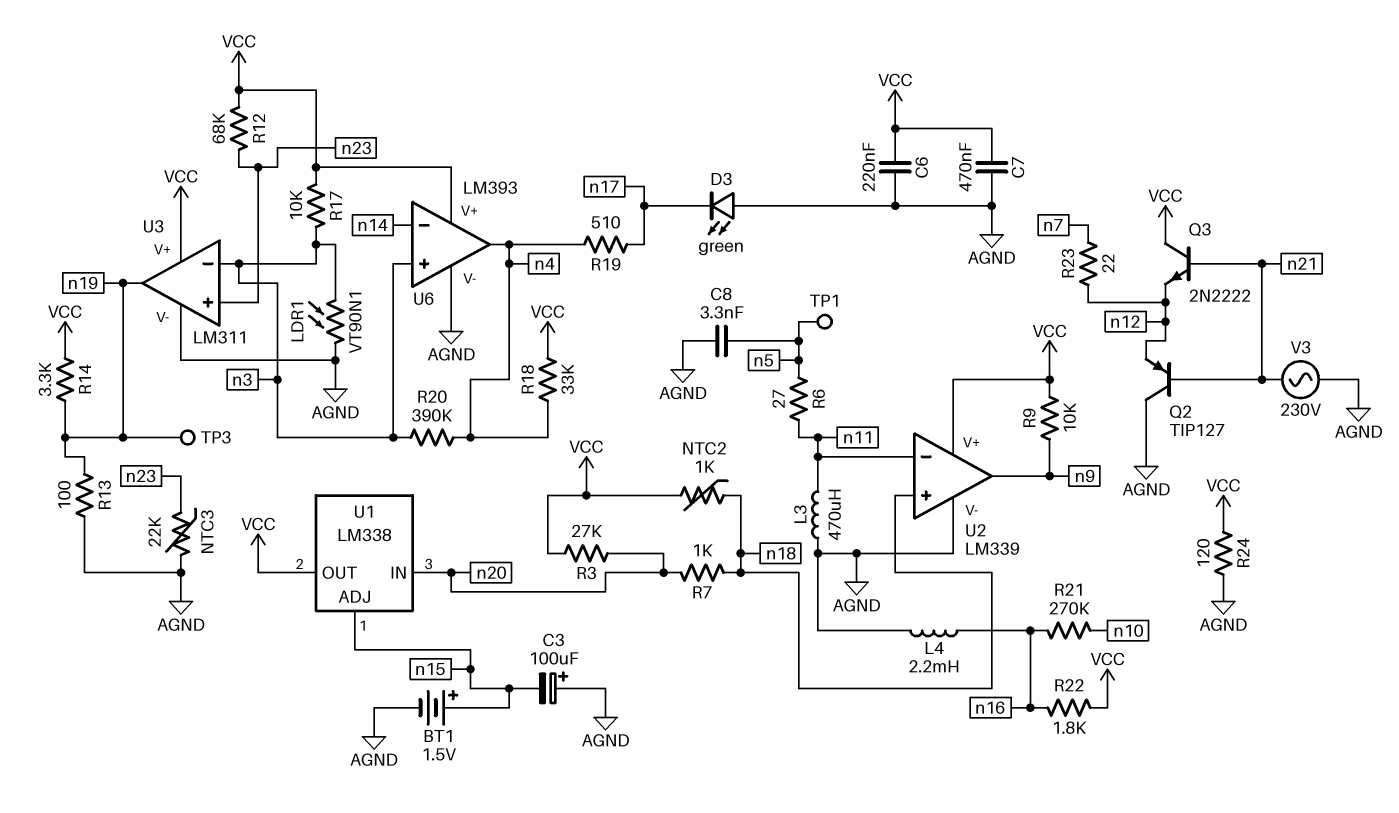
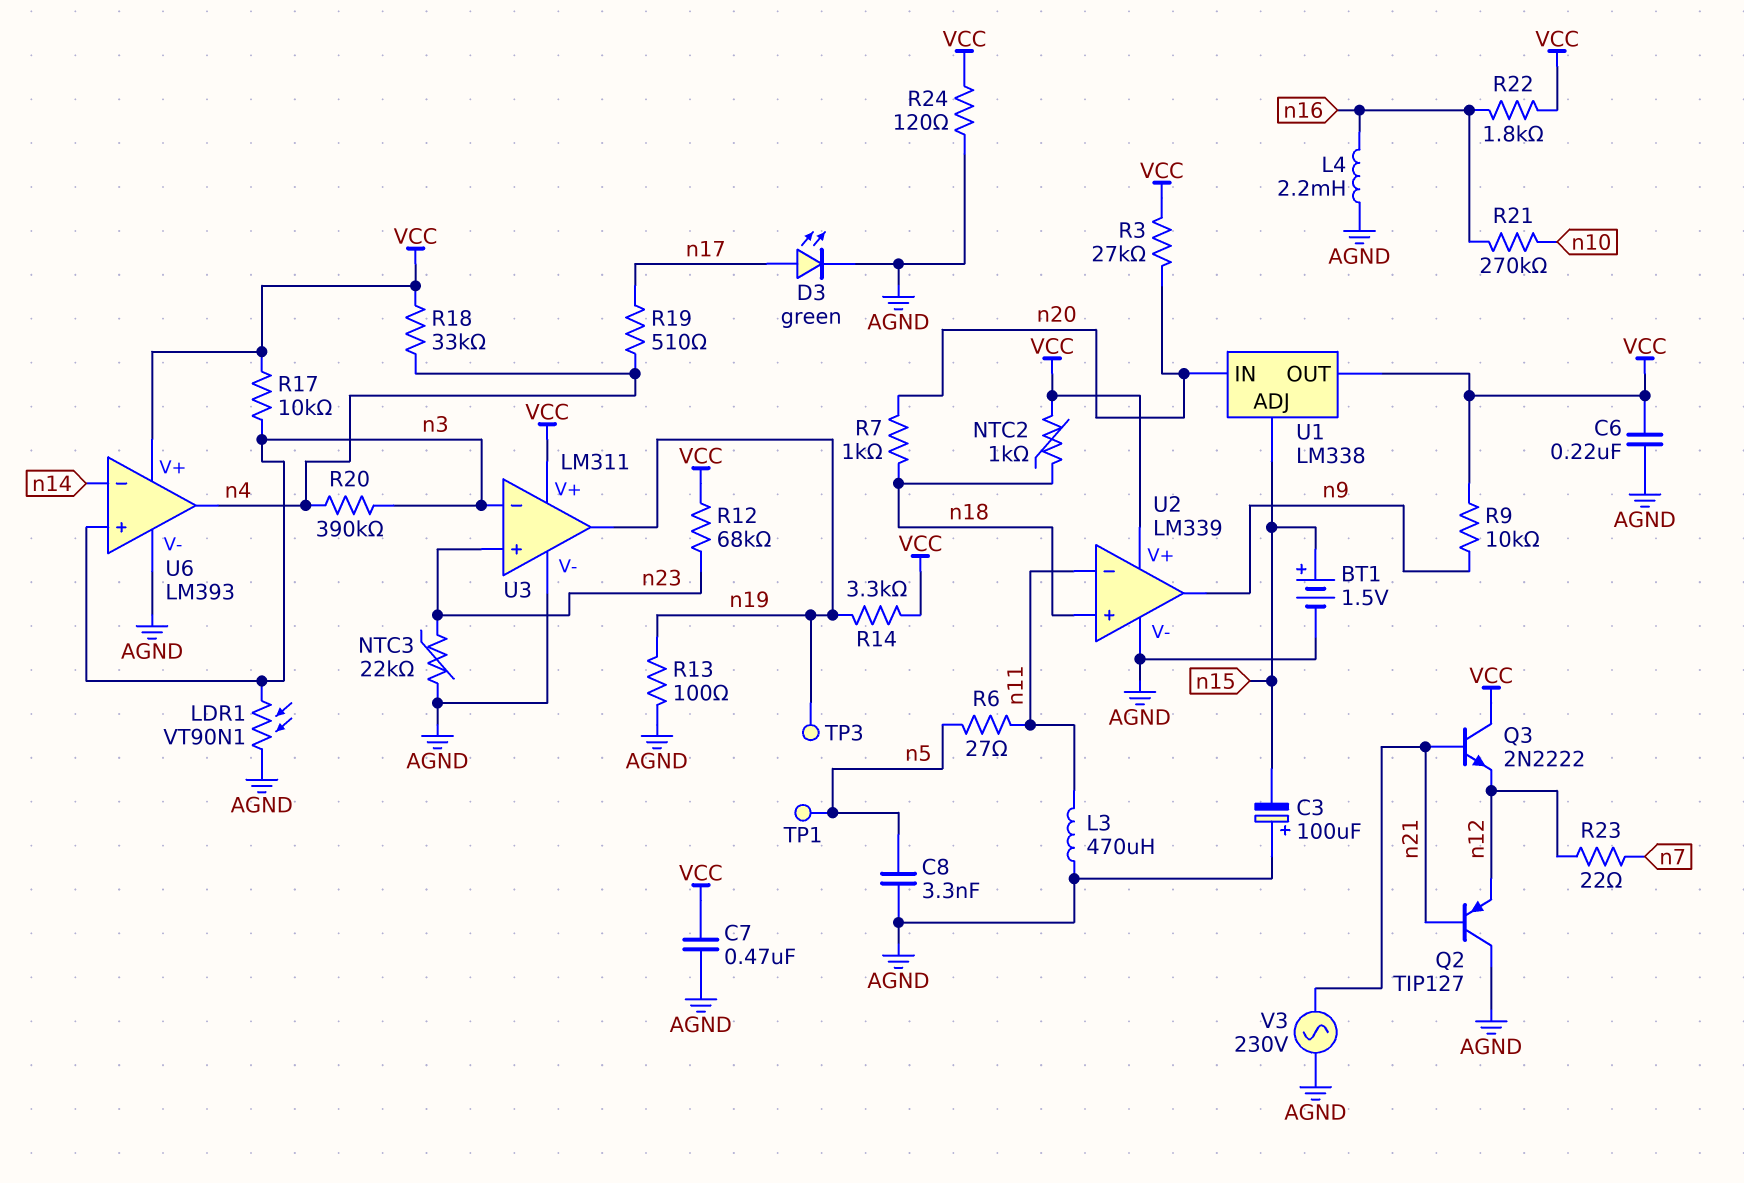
D3: LED green (A AGND, K n17) -> LED green (A n17, K AGND)

